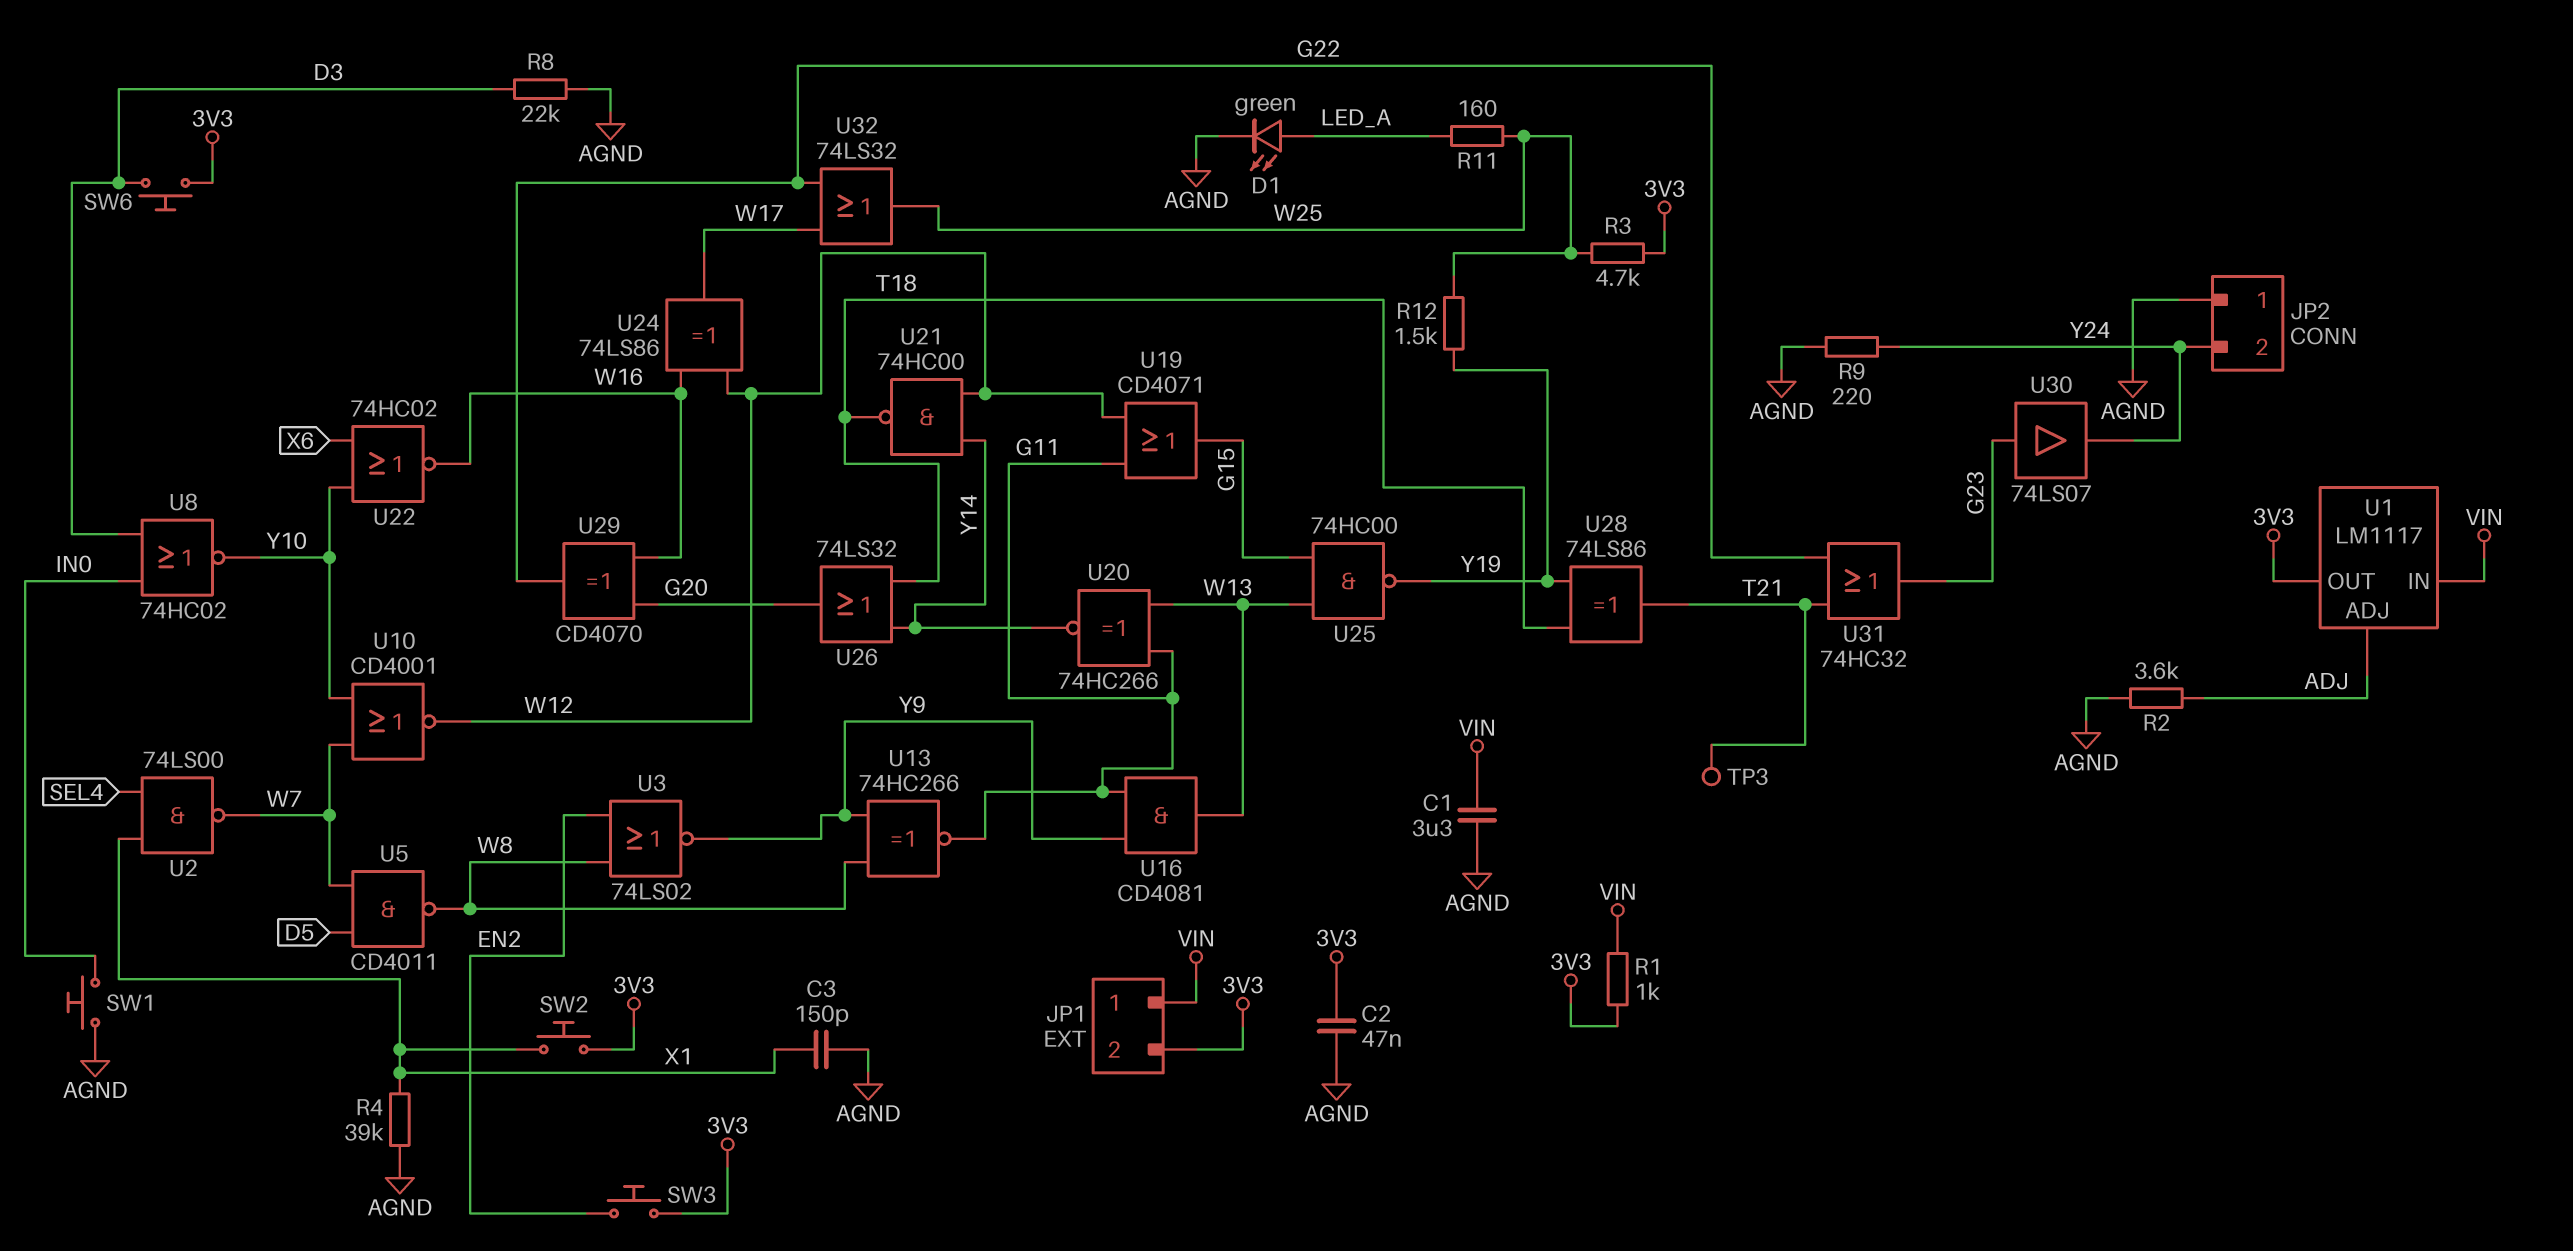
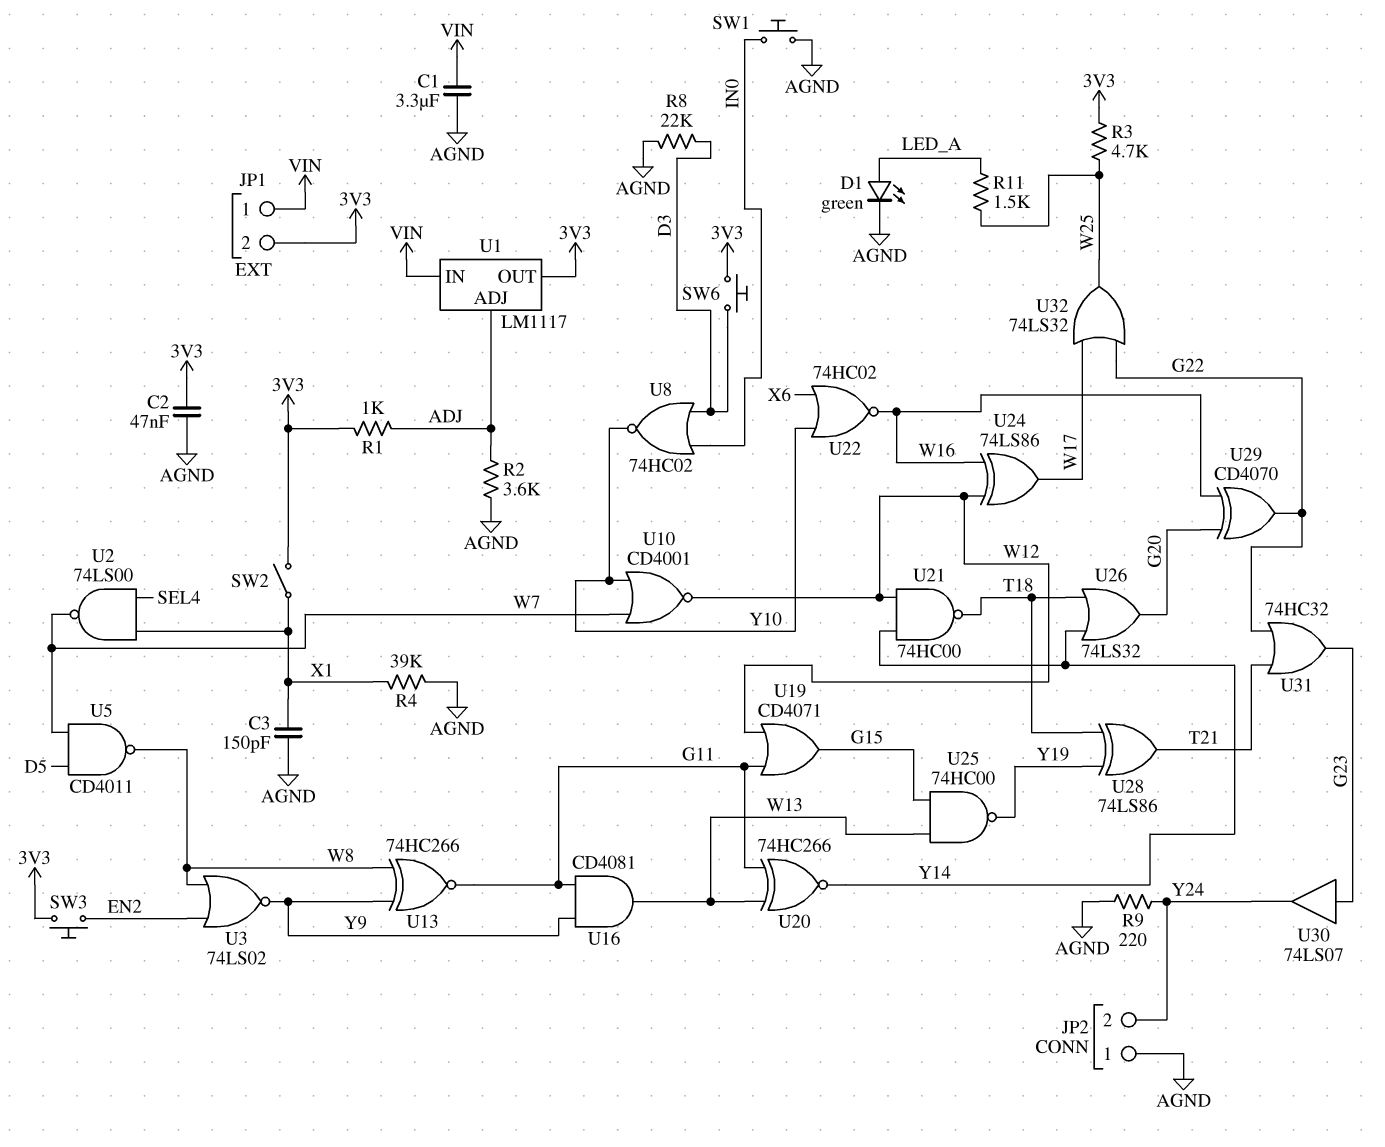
R1: 1k (3V3, VIN) -> 1k (3V3, ADJ)
R11: 160 (LED_A, W25) -> 1.5k (LED_A, W25)
R12: 1.5k (W25, Y19) -> none
SW2: button (3V3, X1) -> switch (3V3, X1)
TP3: test point (T21) -> none

